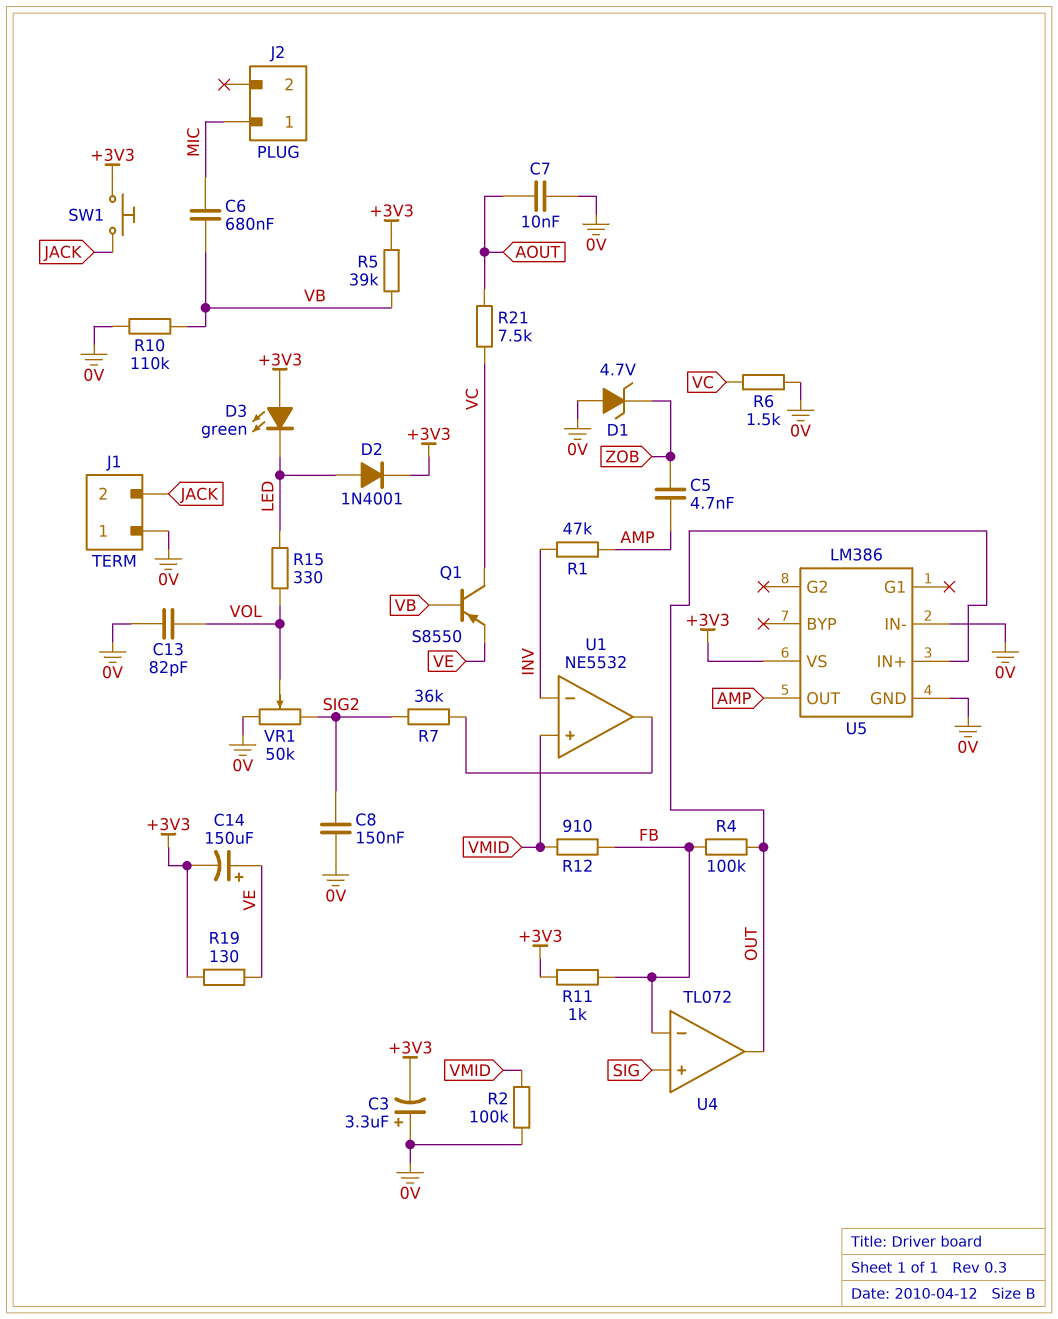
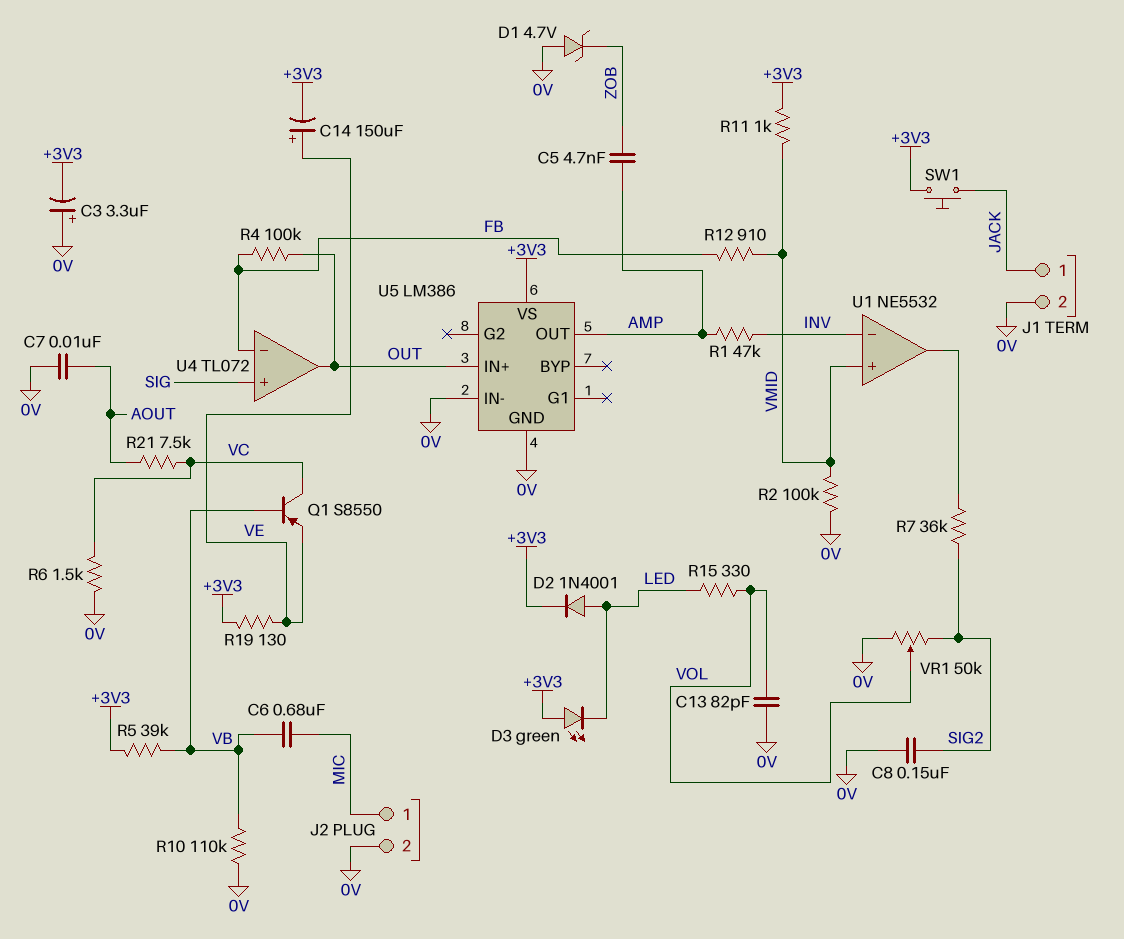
J1 pin 1: 0V -> JACK
J1 pin 2: JACK -> 0V
J2 pin 2: none -> 0V
R11: 1k (+3V3, FB) -> 1k (+3V3, VMID)

